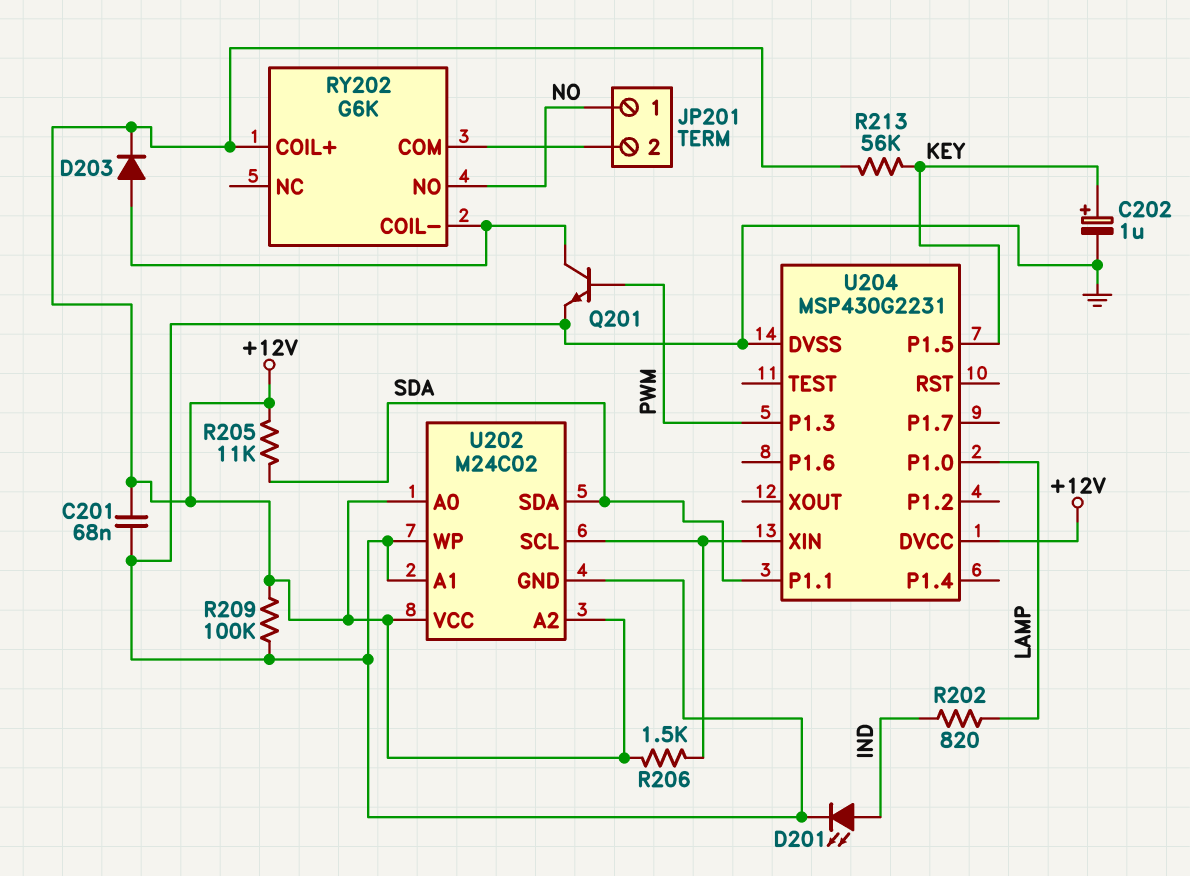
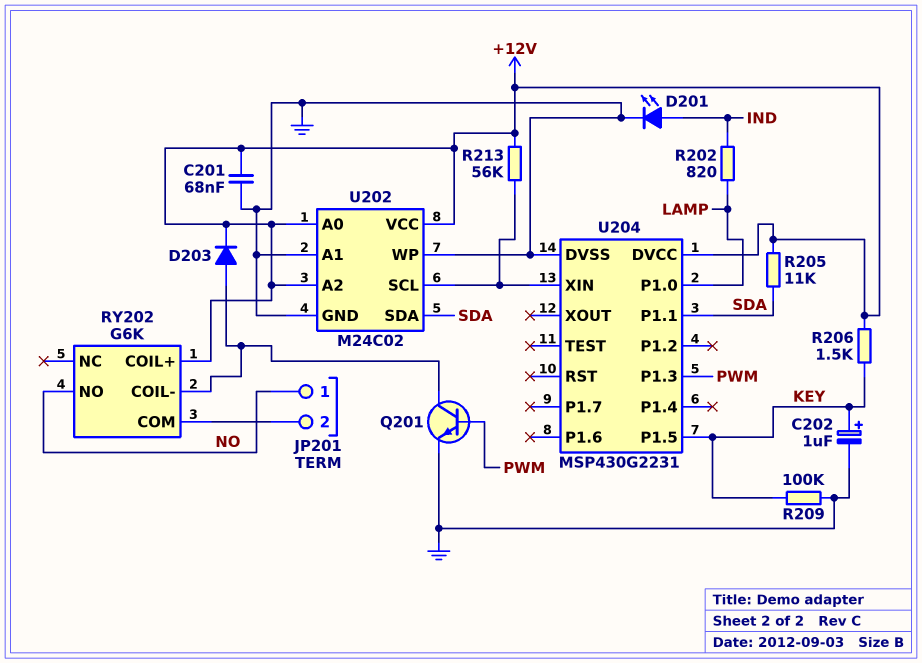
R206: 1.5k (+12V, U202/SCL) -> 1.5k (+12V, KEY)
R209: 100k (+12V, GND) -> 100k (GND, KEY)
R213: 56k (+12V, KEY) -> 56k (+12V, U202/SCL)

